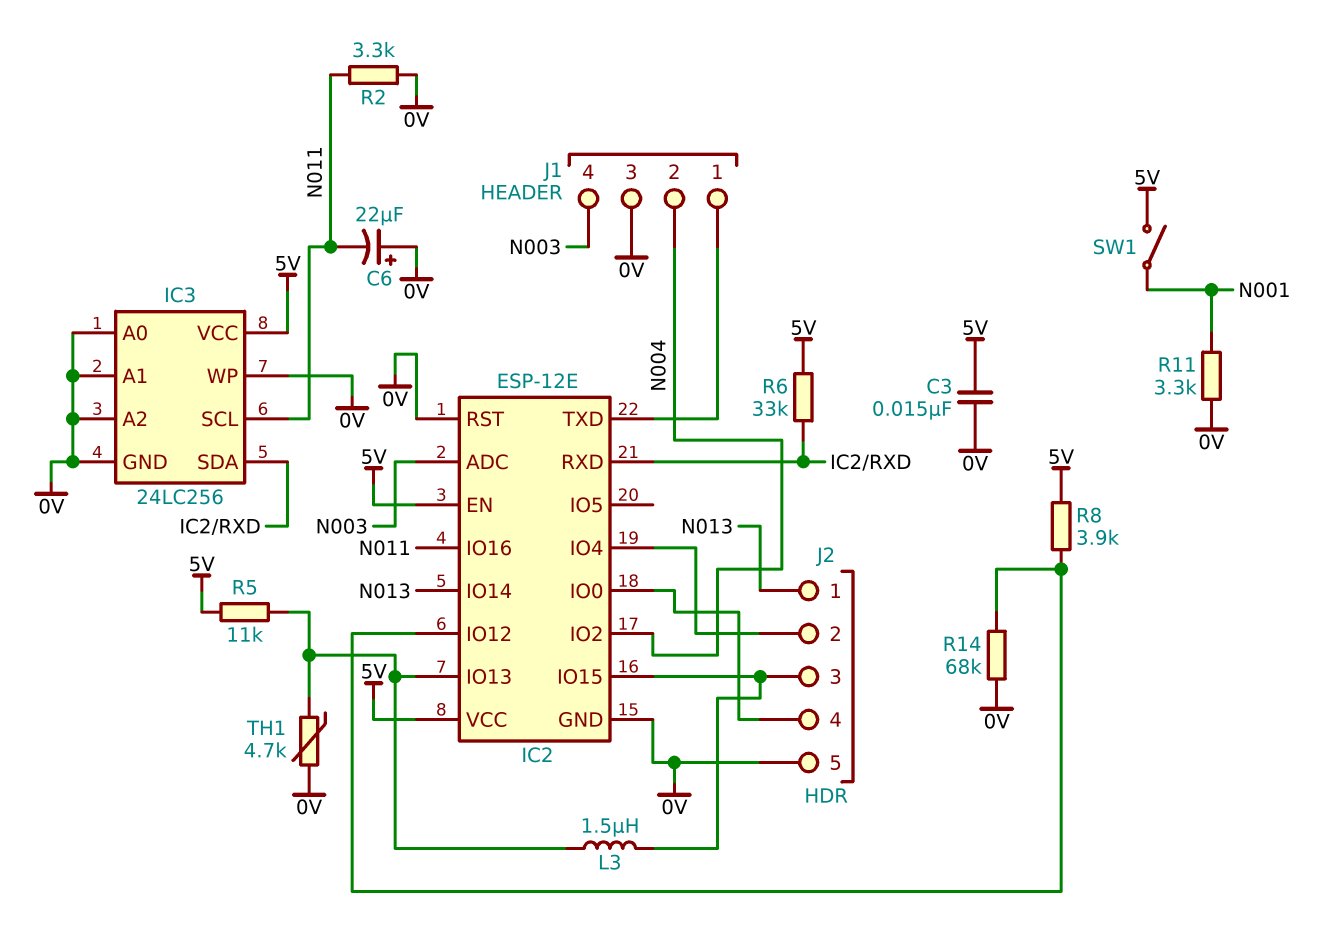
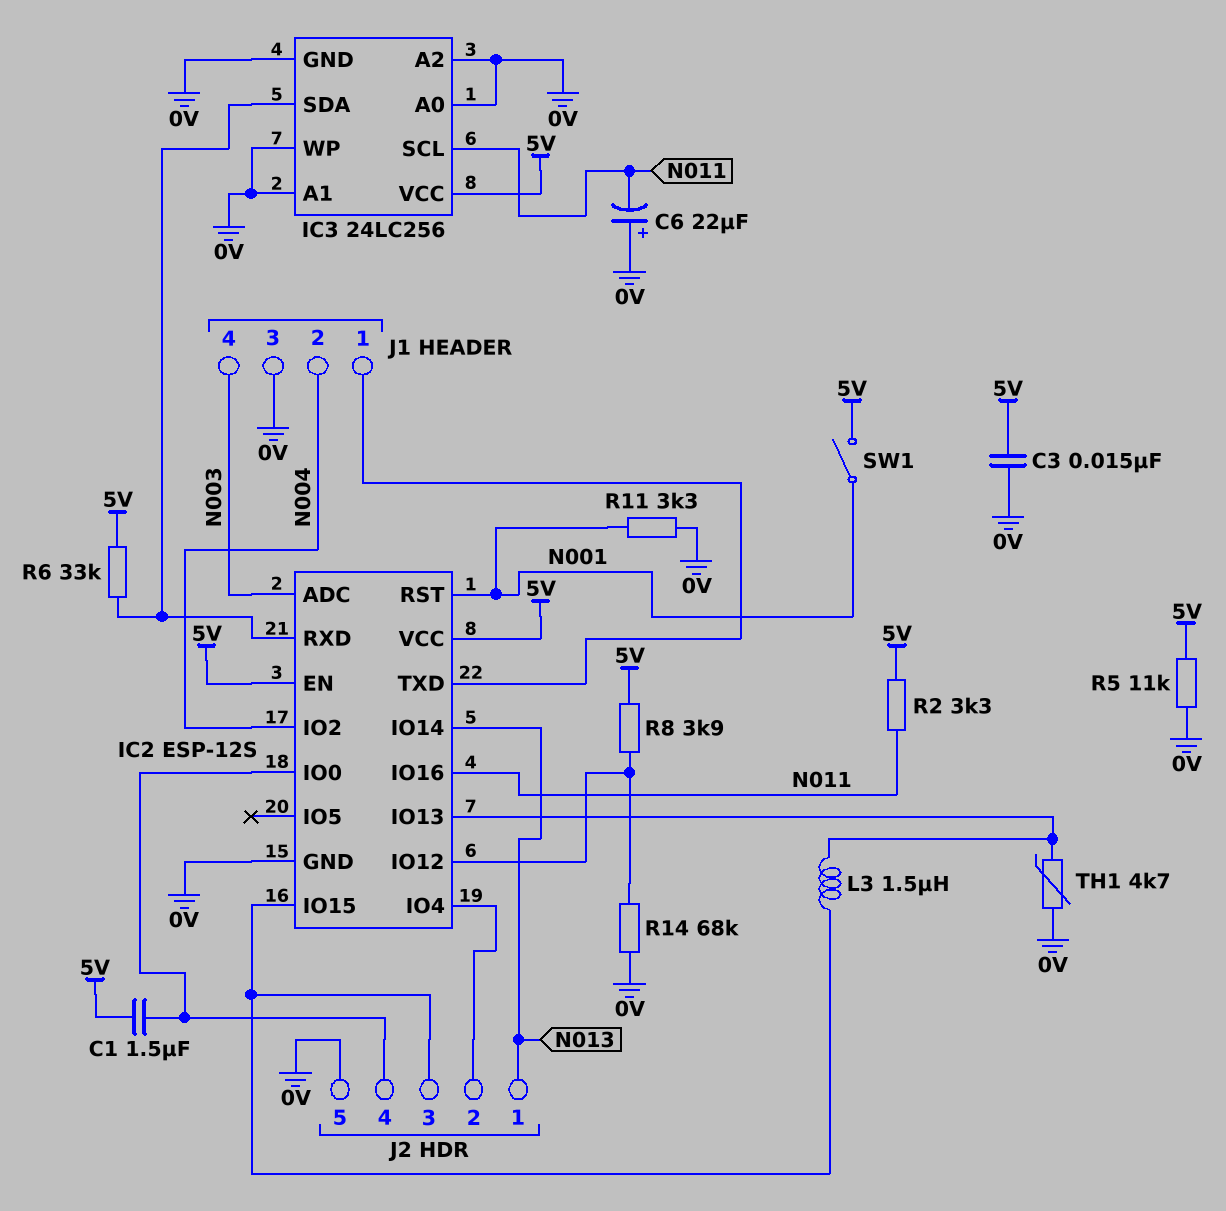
C1: none -> 1.5uF (5V, IC2/IO0)
IC2: ESP-12E -> ESP-12S
IC2 pin RST: 0V -> N001
R2: 3.3k (0V, N011) -> 3.3k (5V, N011)
R5: 11k (5V, IC2/IO13) -> 11k (0V, 5V)

